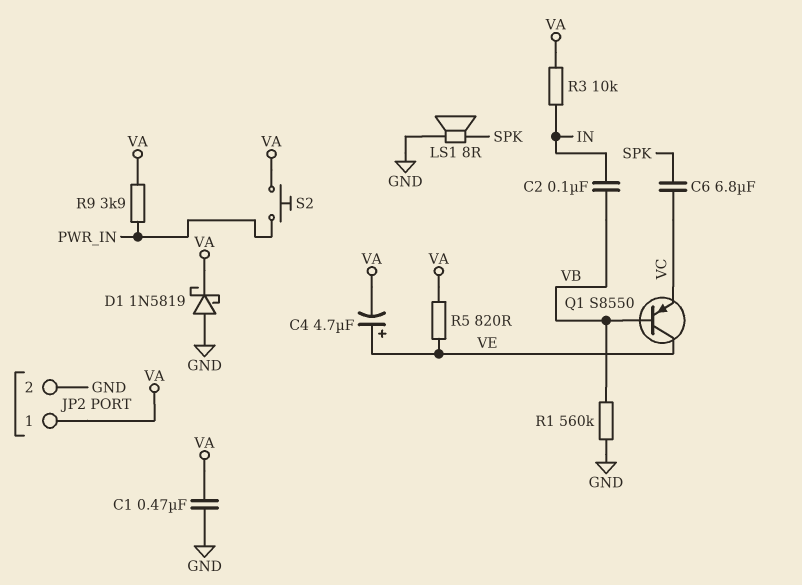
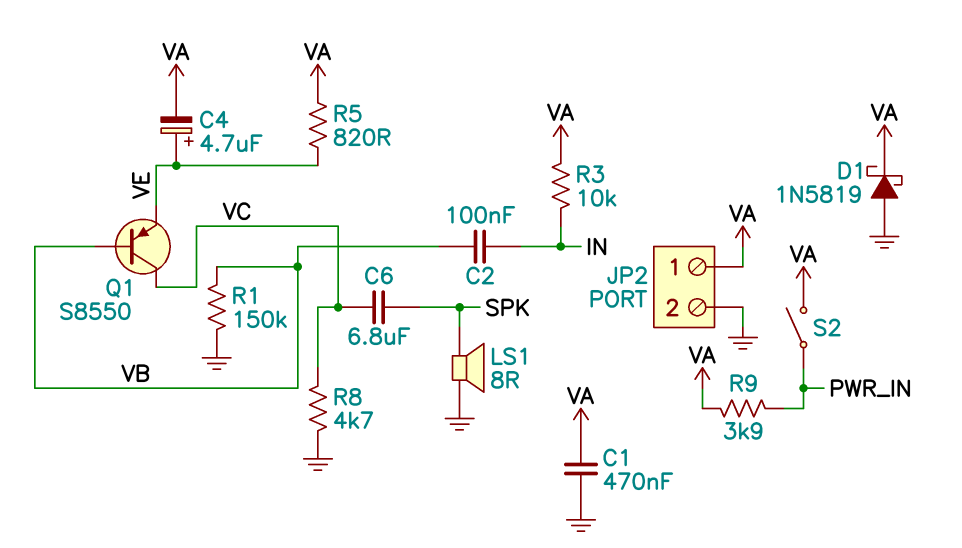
Q1: PNP S8550 (B VB, C VE, E VC) -> PNP S8550 (B VB, C VC, E VE)
R1: 560k (GND, VB) -> 150k (GND, VB)
R8: none -> 4.7k (GND, VC)
S2: button (PWR_IN, VA) -> switch (PWR_IN, VA)

